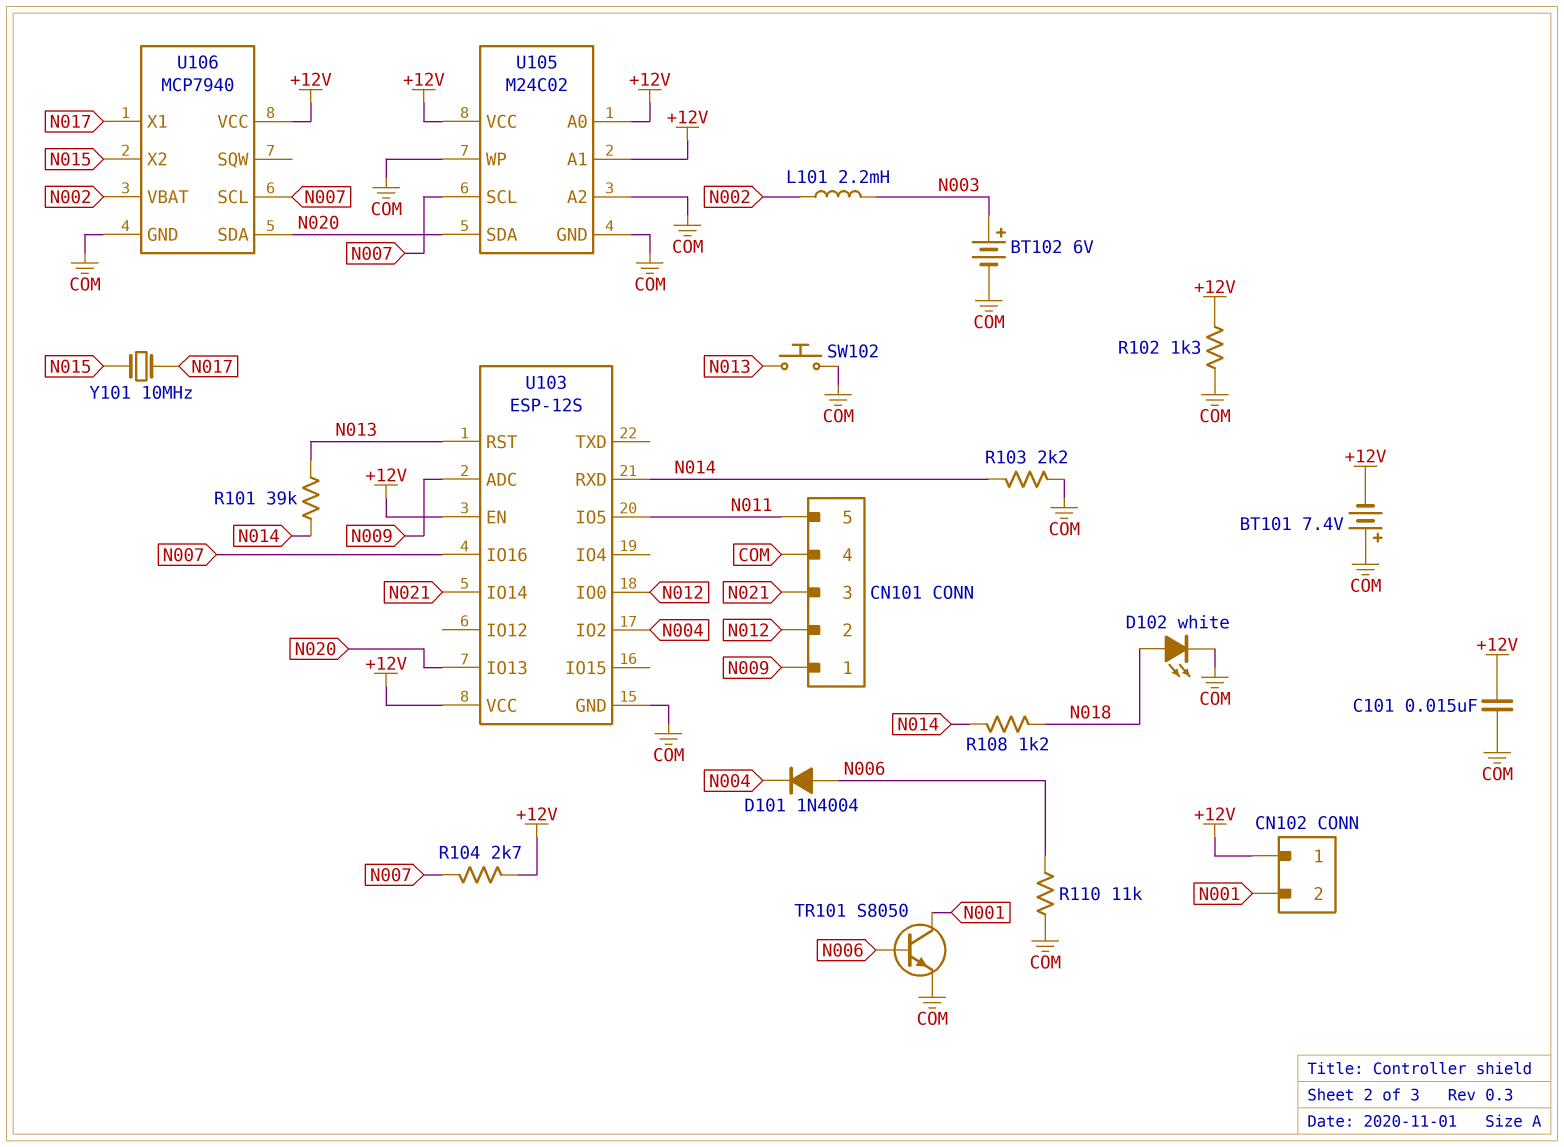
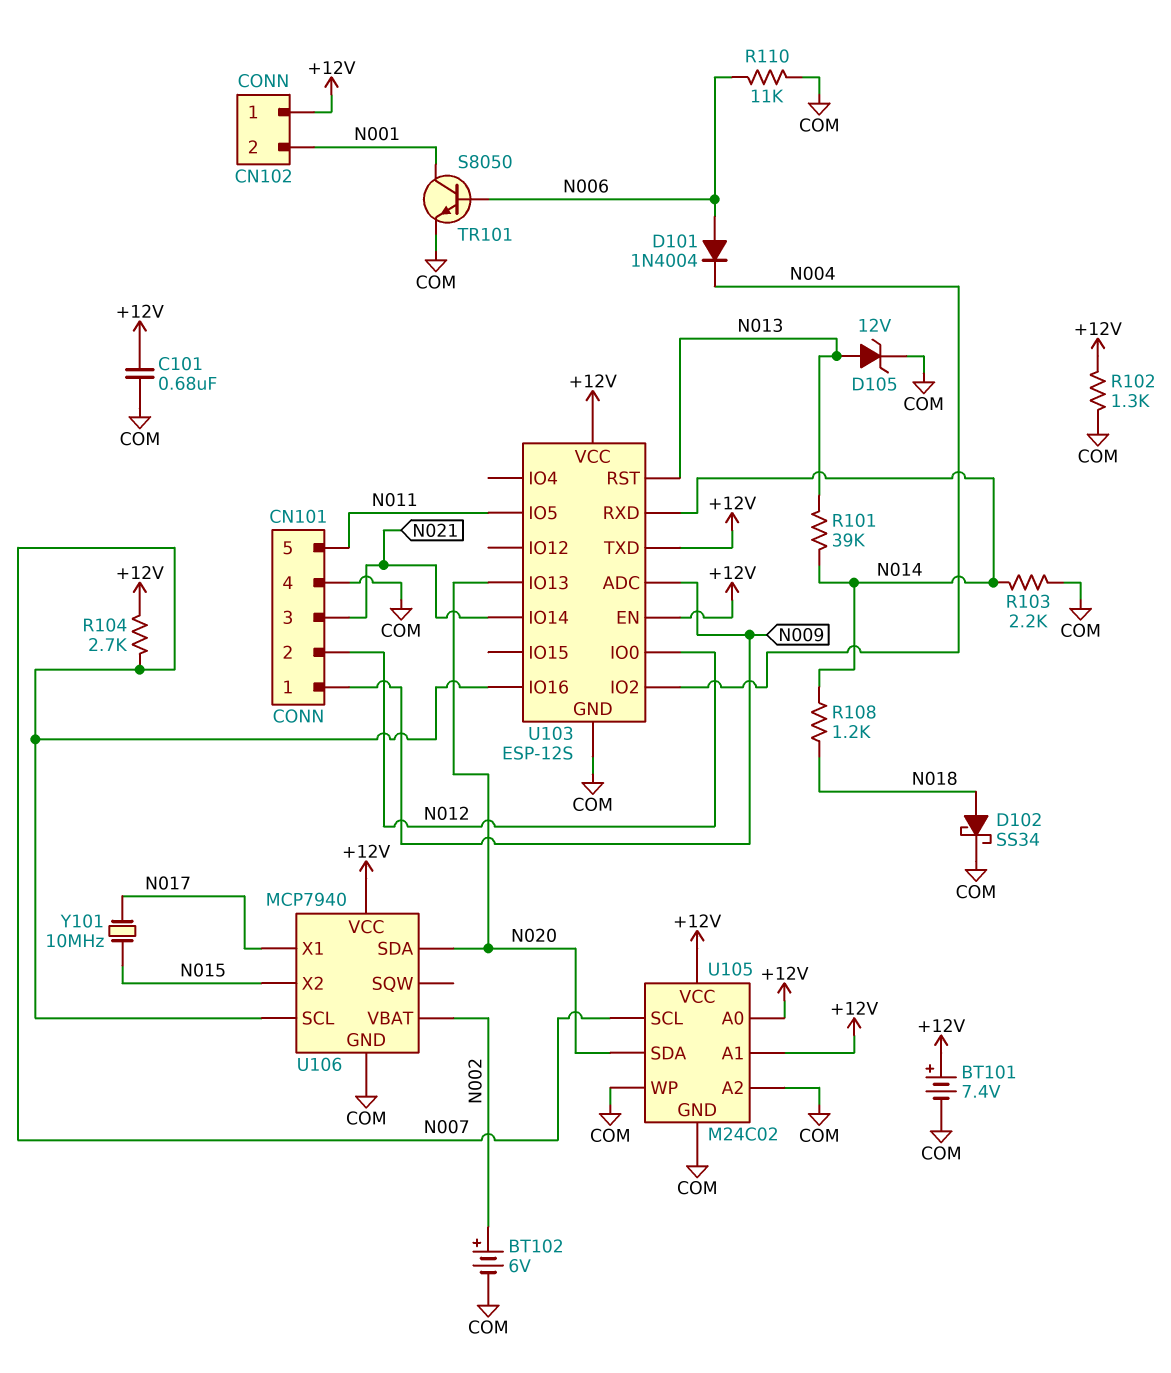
BT101: 7.4V (plus COM, minus +12V) -> 7.4V (plus +12V, minus COM)
BT102: 6V (plus N003, minus COM) -> 6V (plus N002, minus COM)
C101: 15nF (+12V, COM) -> 680nF (+12V, COM)
D102: LED white (A N018, K COM) -> schottky SS34 (A N018, K COM)
D105: none -> zener 12V (A N013, K COM)
L101: 2.2mH (N002, N003) -> none
SW102: button (COM, N013) -> none
U103 pin TXD: none -> +12V

